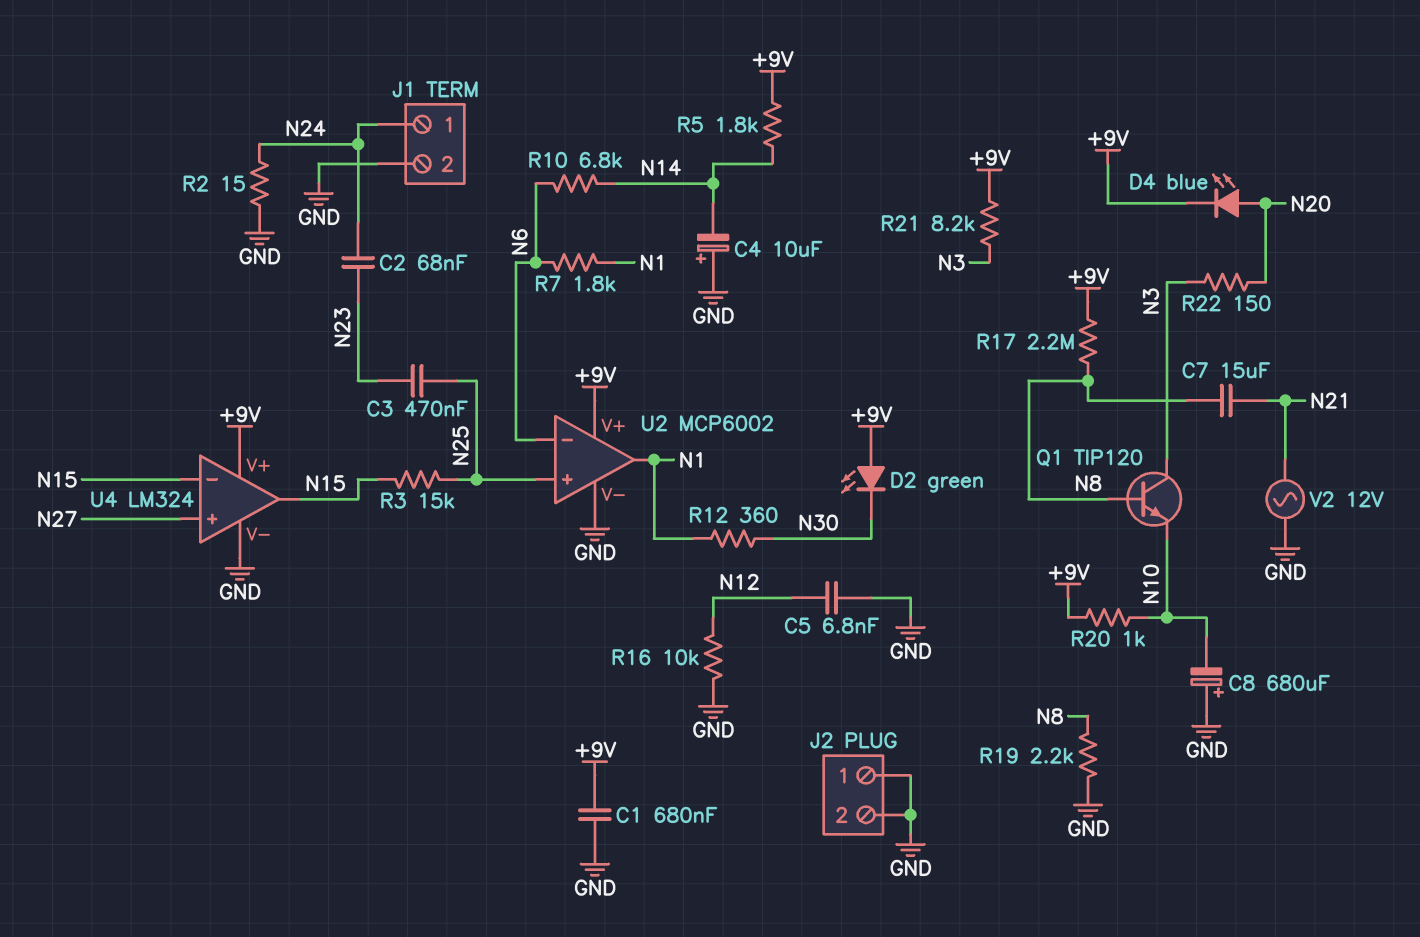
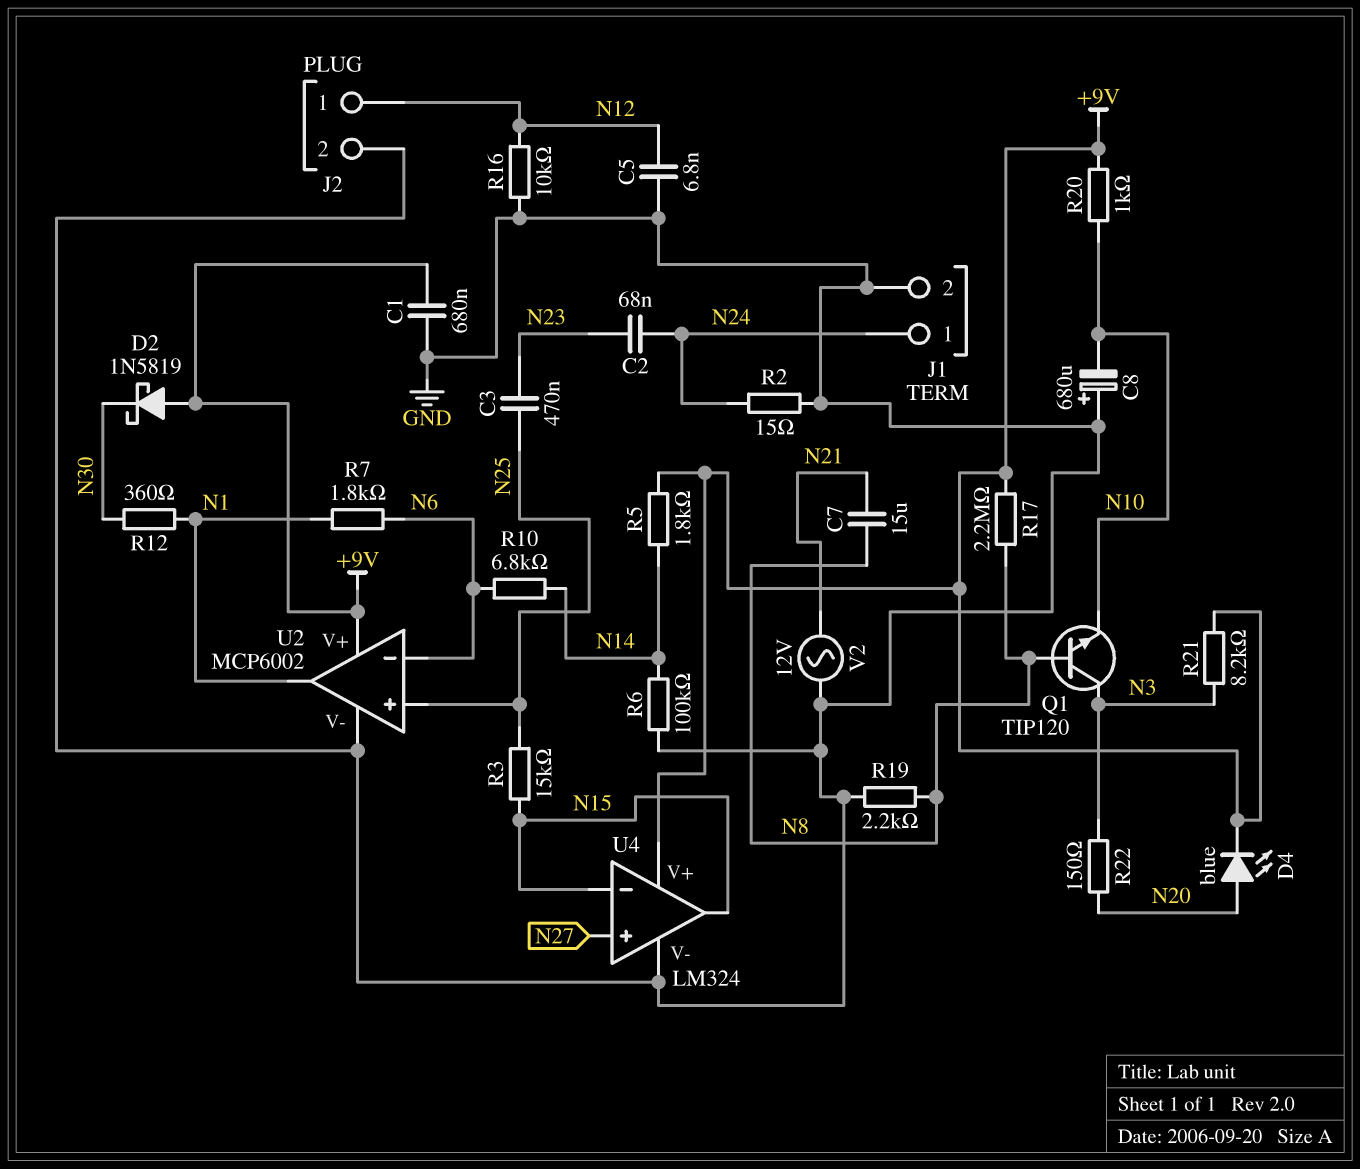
C4: 10uF (plus GND, minus N14) -> none
D2: LED green (A +9V, K N30) -> schottky 1N5819 (A +9V, K N30)
J2 pin 1: GND -> N12
R6: none -> 100k (GND, N14)

